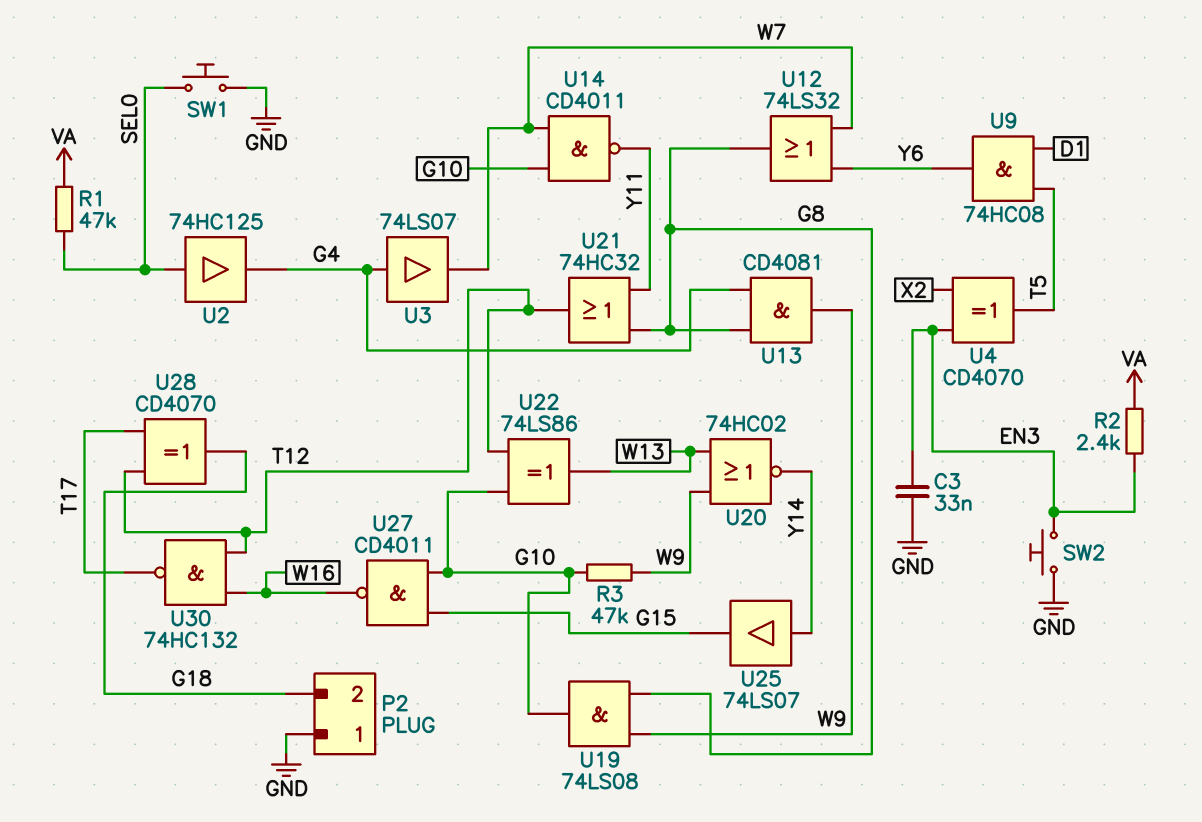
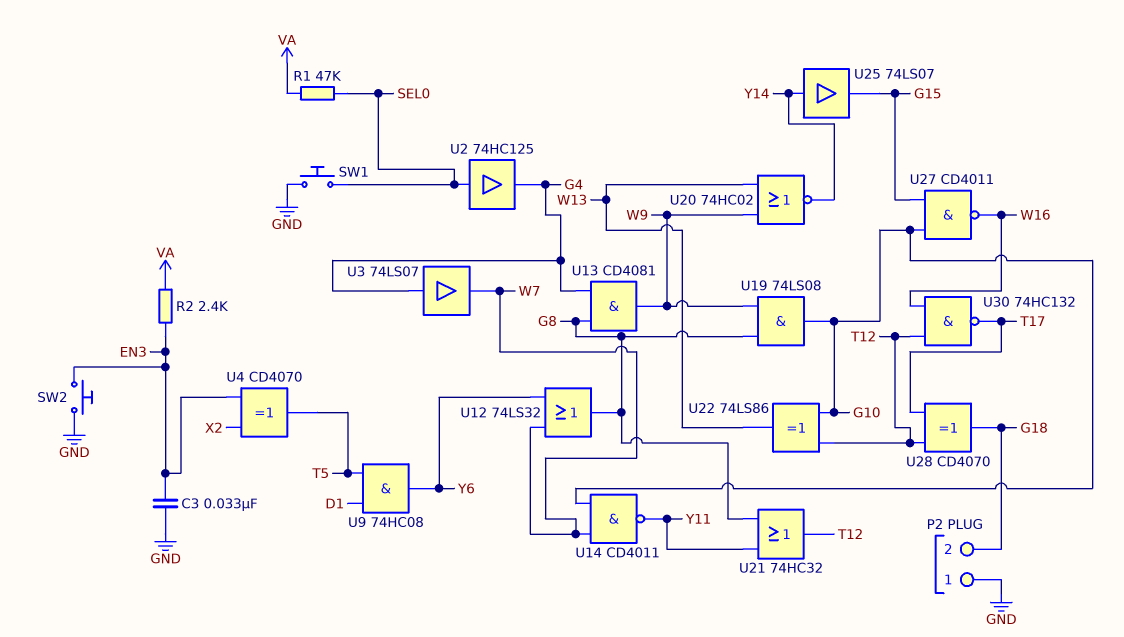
R3: 47k (G10, W9) -> none

